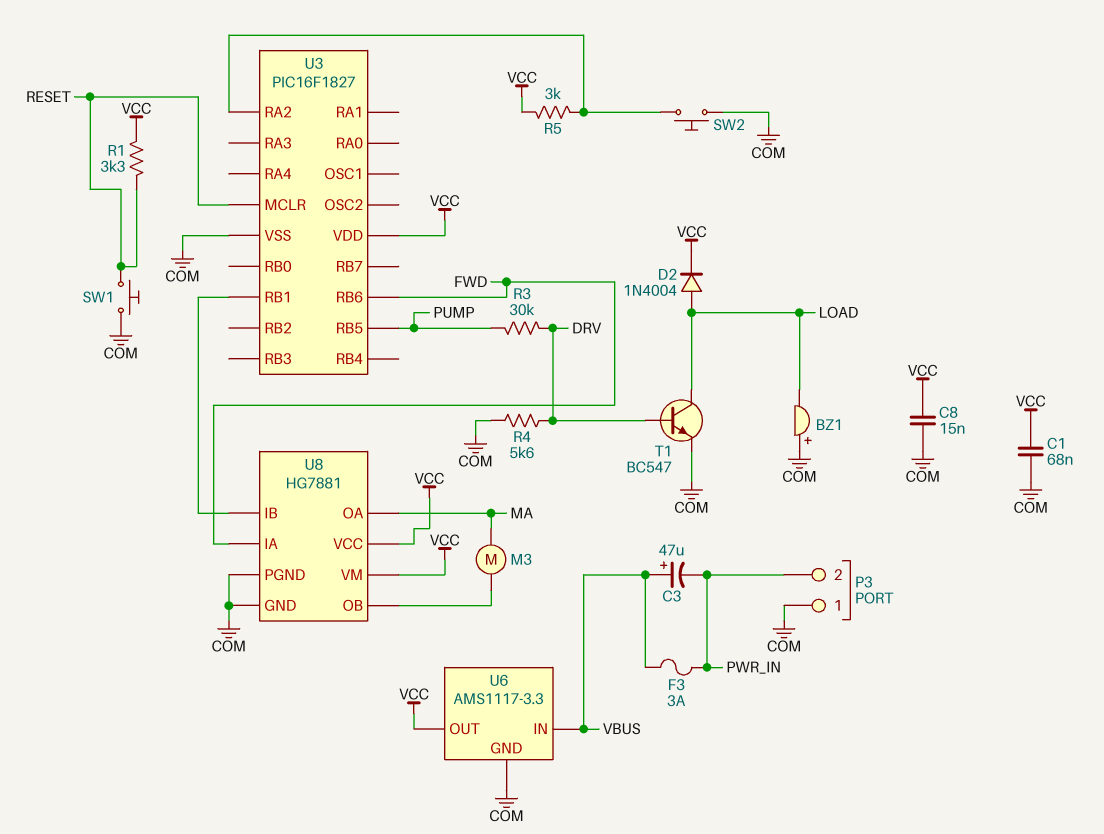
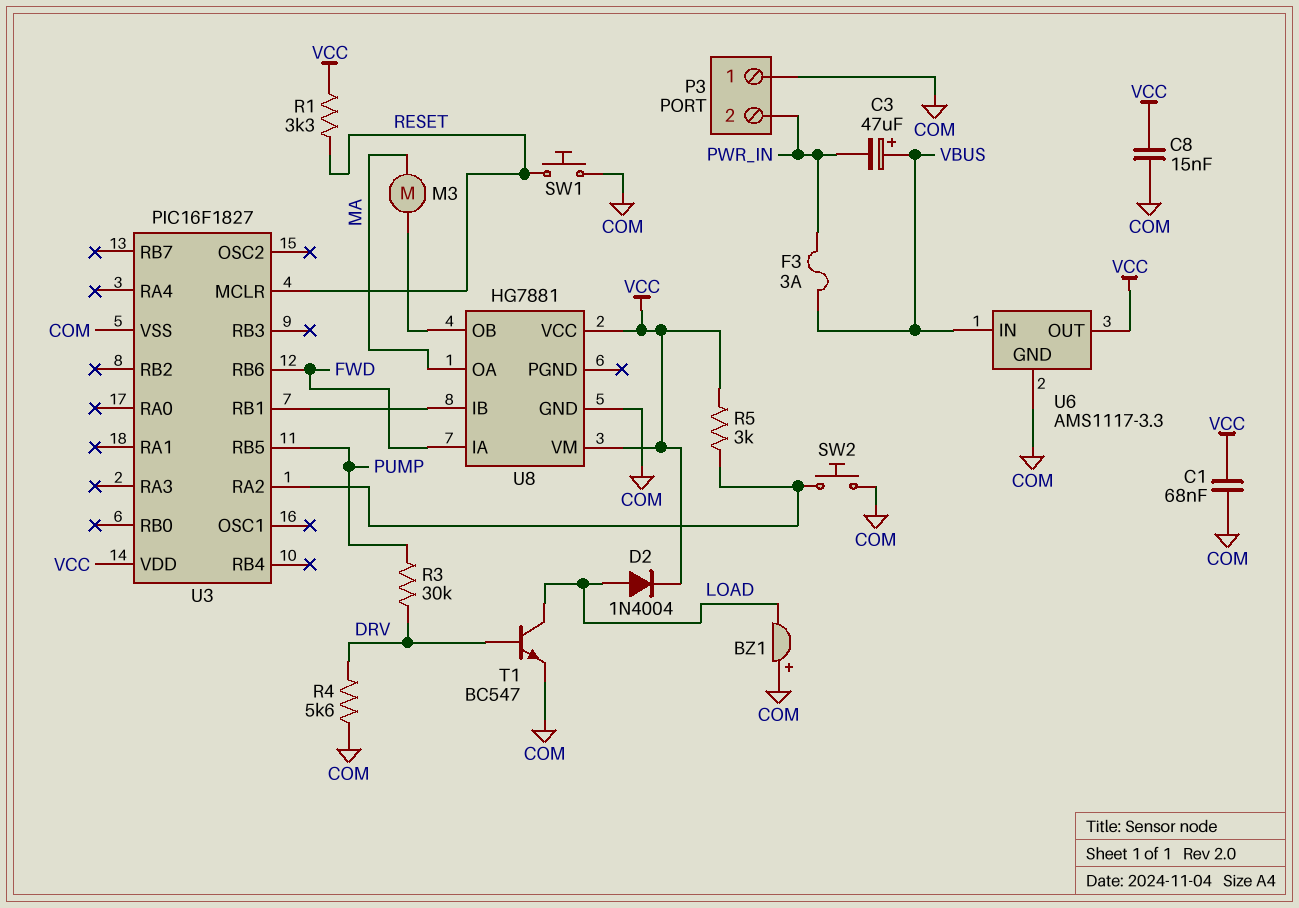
U8 pin PGND: COM -> none

